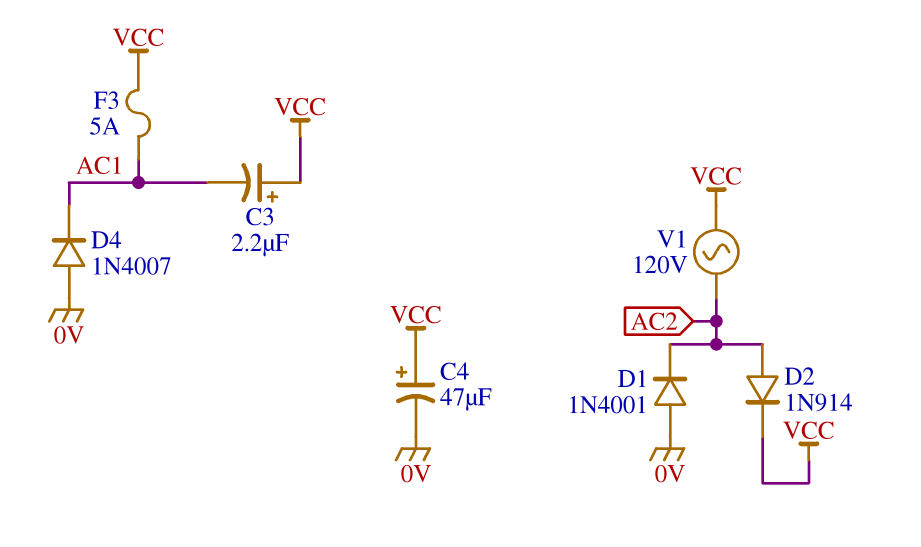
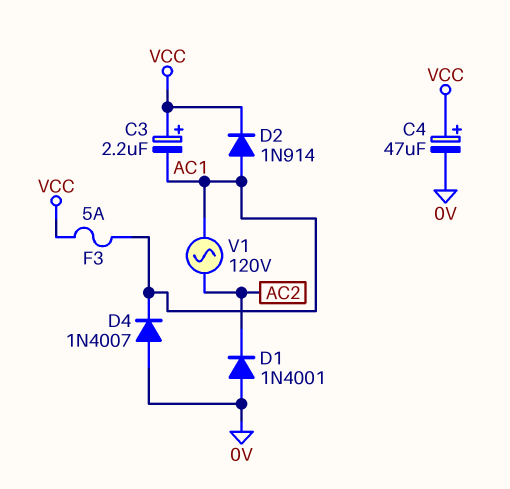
D2: diode 1N914 (A AC2, K VCC) -> diode 1N914 (A AC1, K VCC)
V1: AC 120V (AC2, VCC) -> AC 120V (AC1, AC2)

